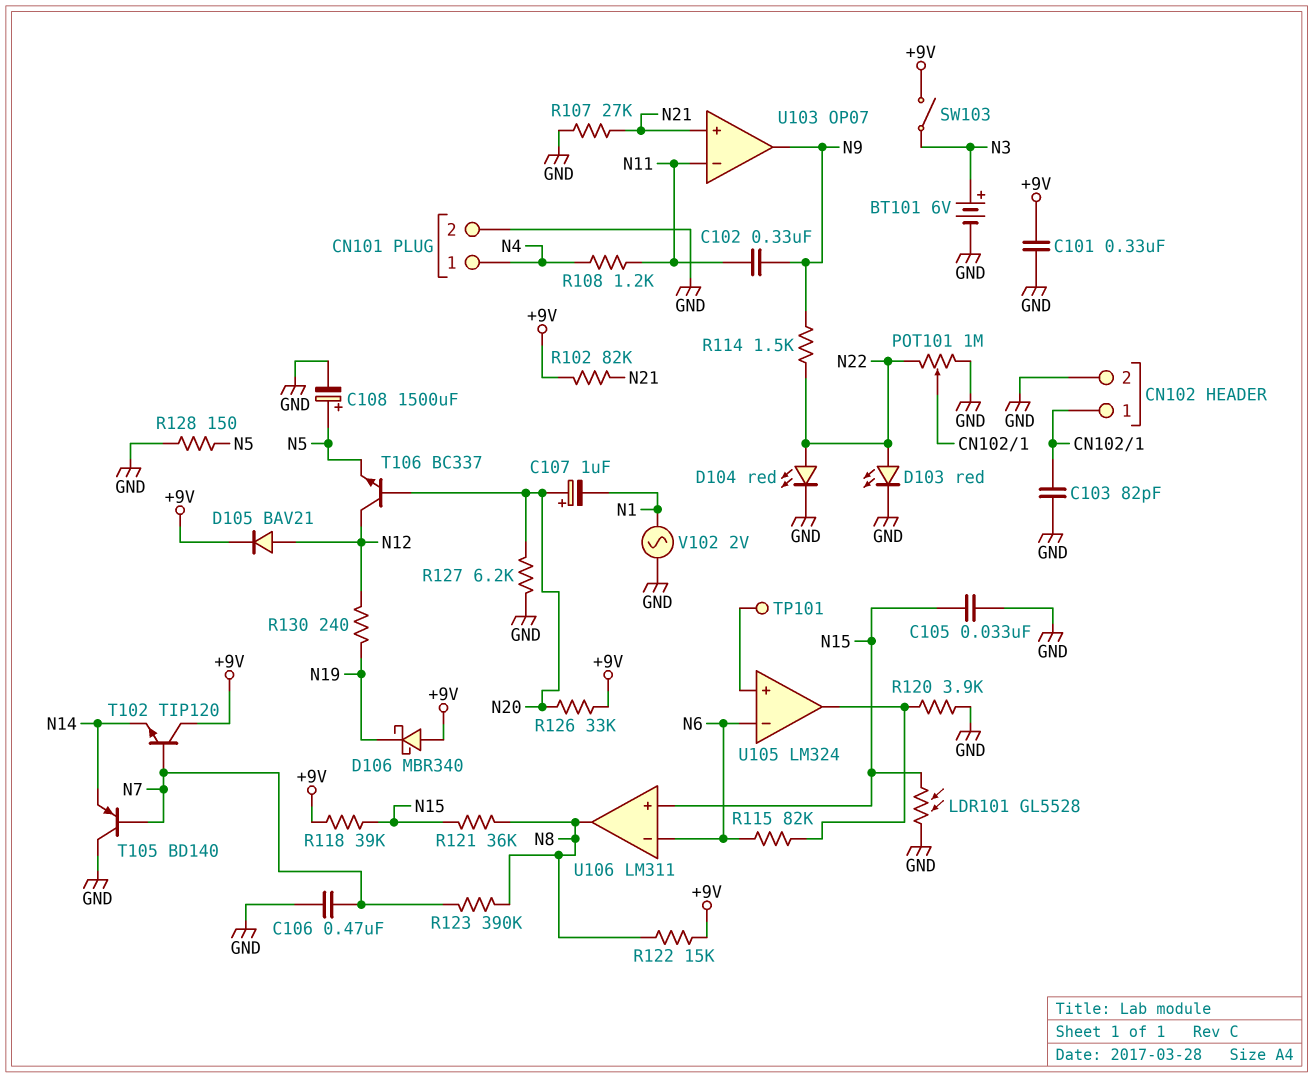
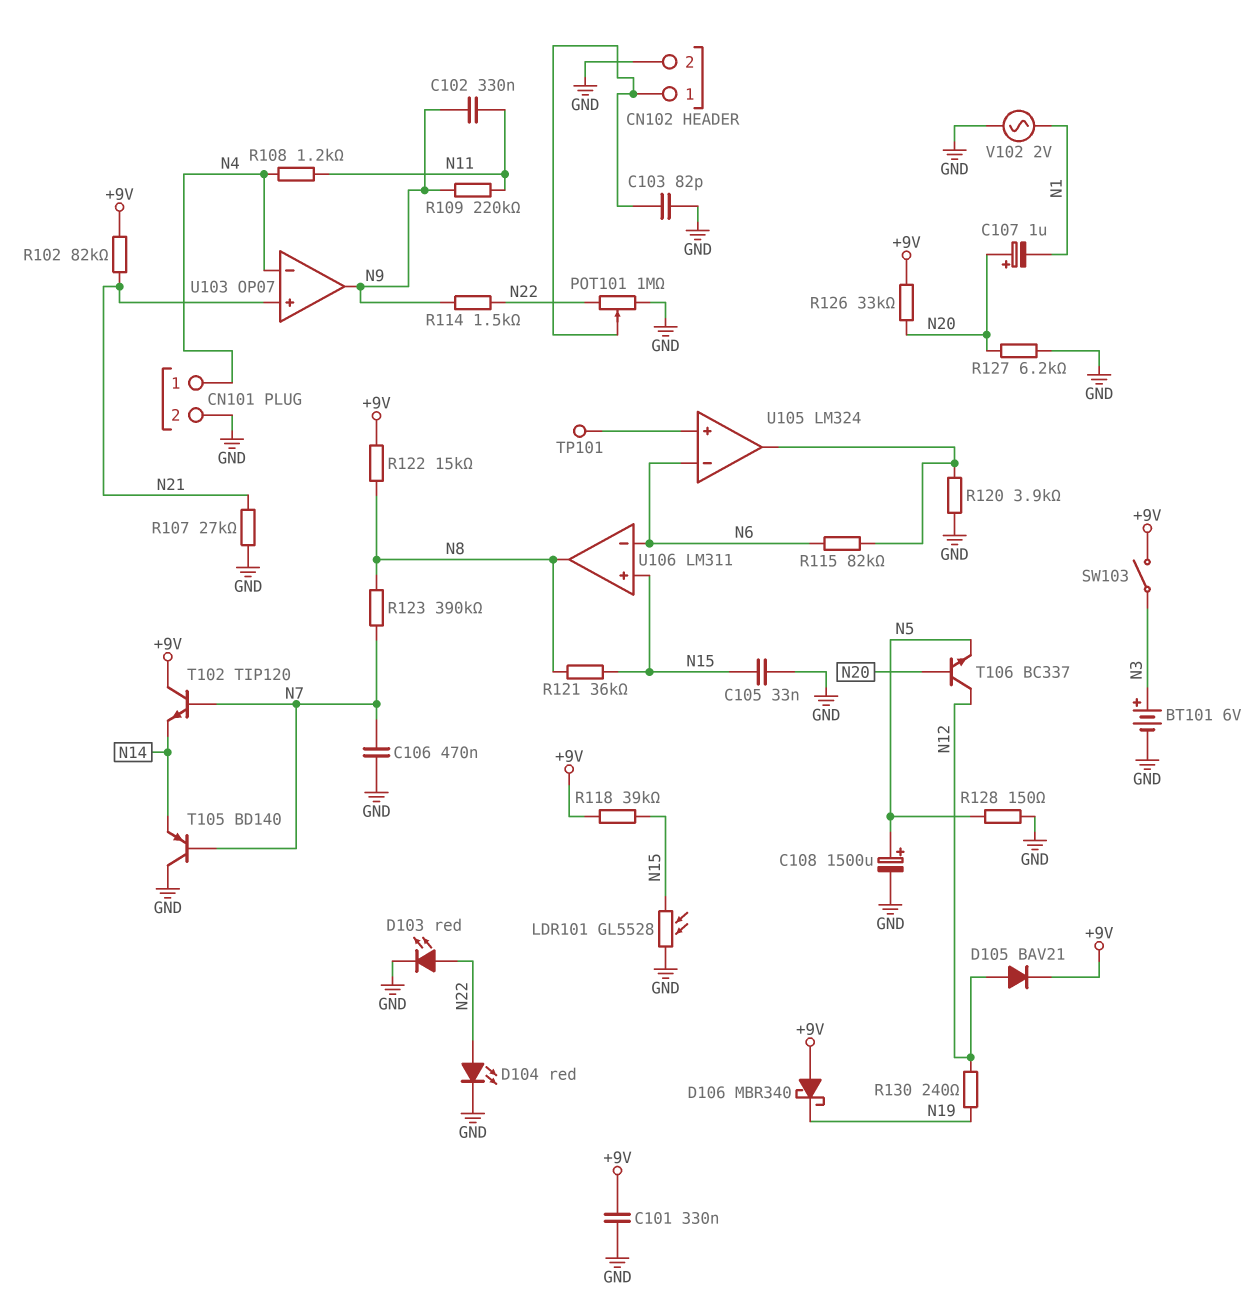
R109: none -> 220k (N9, N11)
U103 pin in-: N11 -> N4

